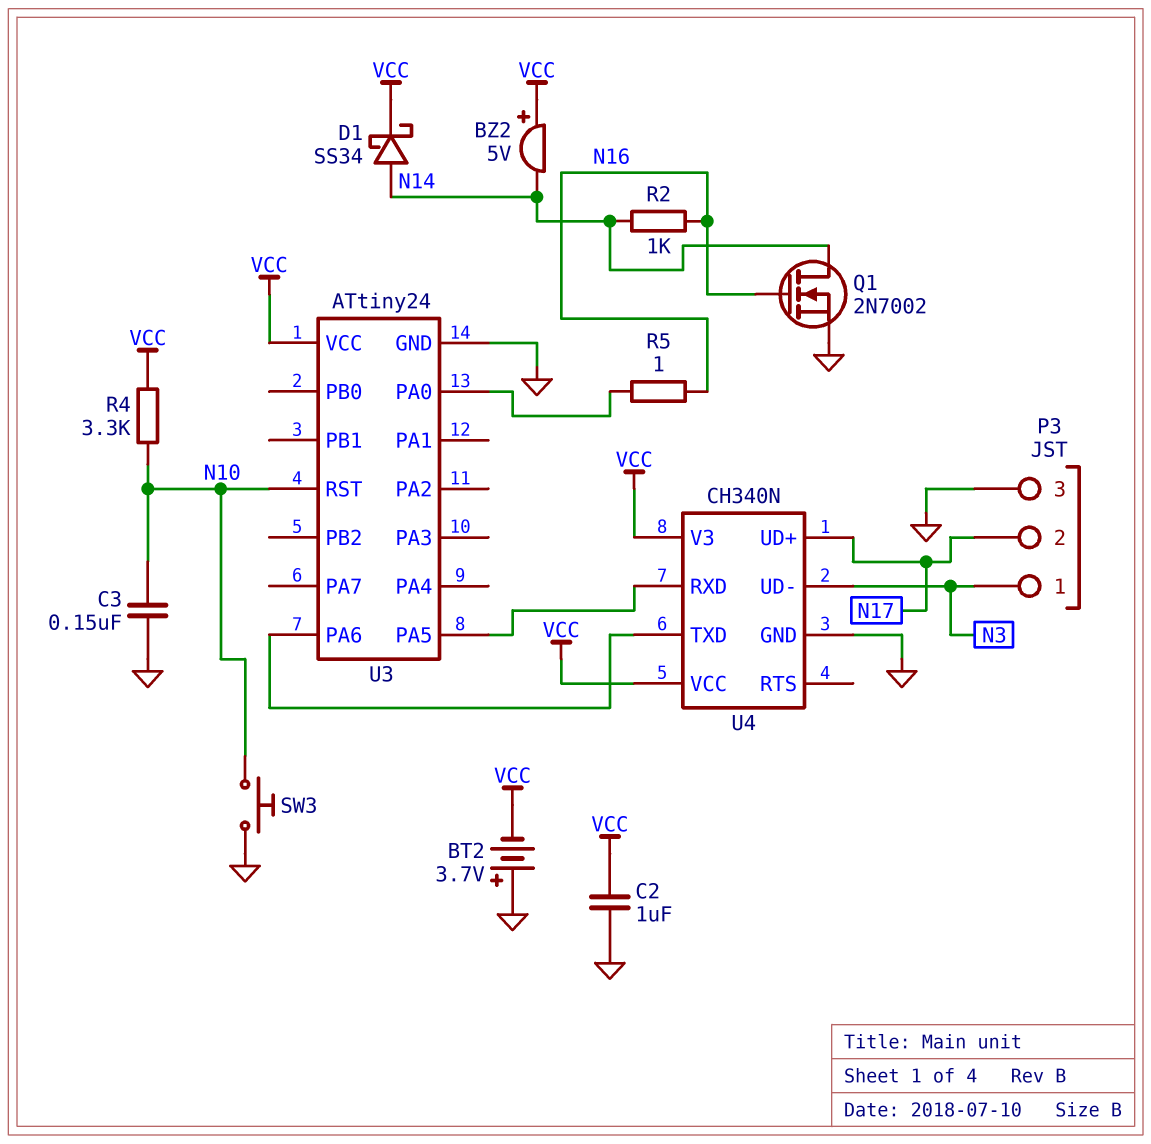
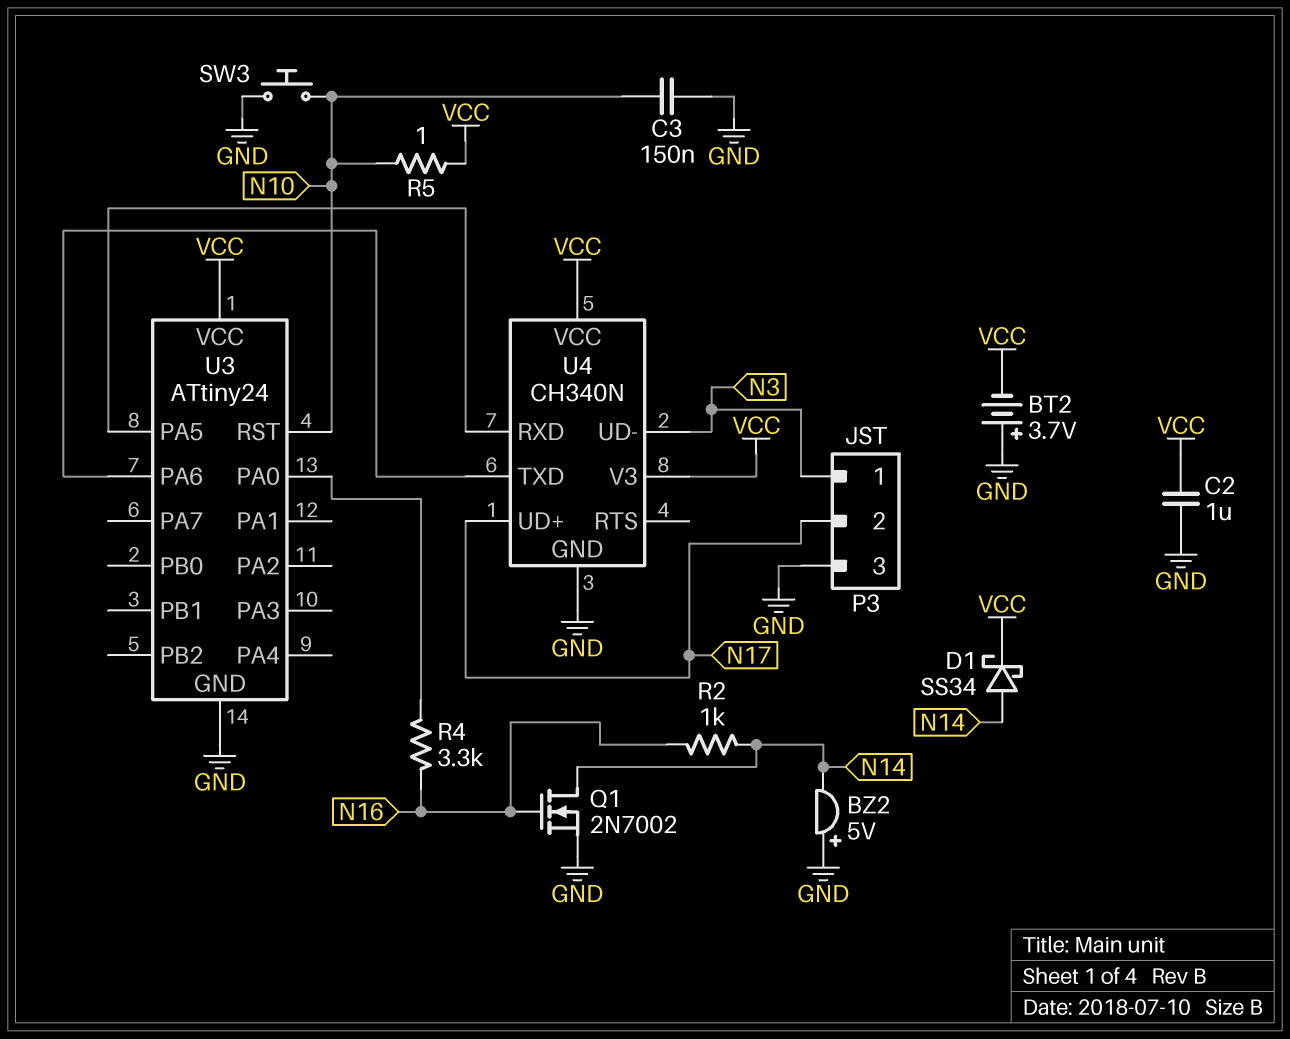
BZ2: buzzer 5V (plus VCC, minus N14) -> buzzer 5V (plus GND, minus N14)
R4: 3.3k (N10, VCC) -> 3.3k (N16, U3/PA0)
R5: 1 (N16, U3/PA0) -> 1 (N10, VCC)

